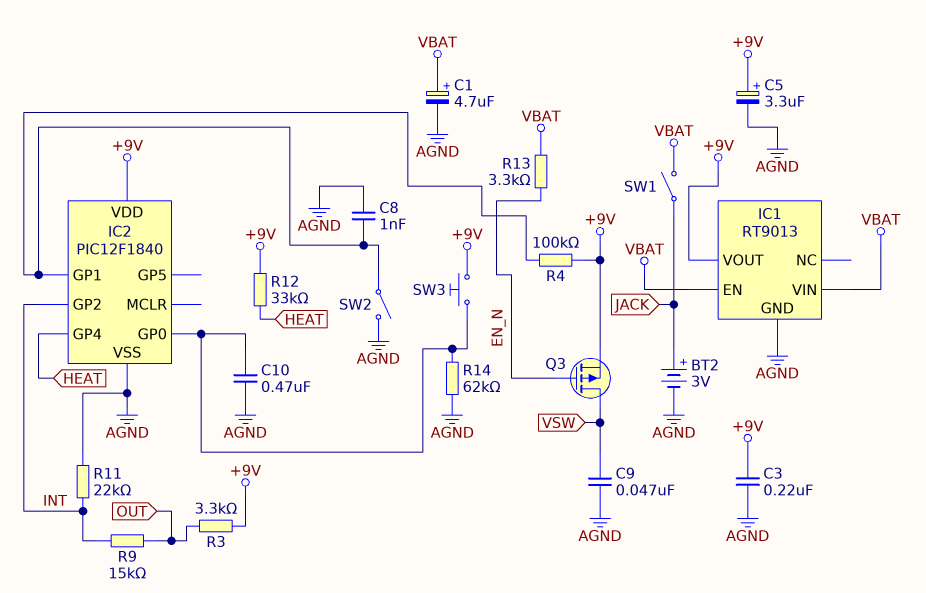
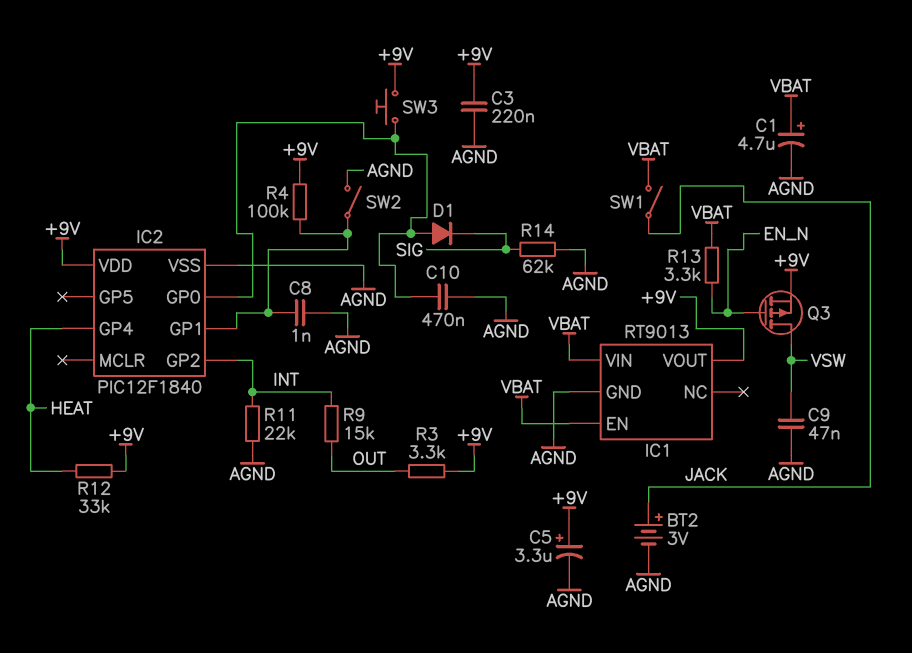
D1: none -> diode (A IC2/GP0, K SIG)
R14: 62k (AGND, IC2/GP0) -> 62k (AGND, SIG)

